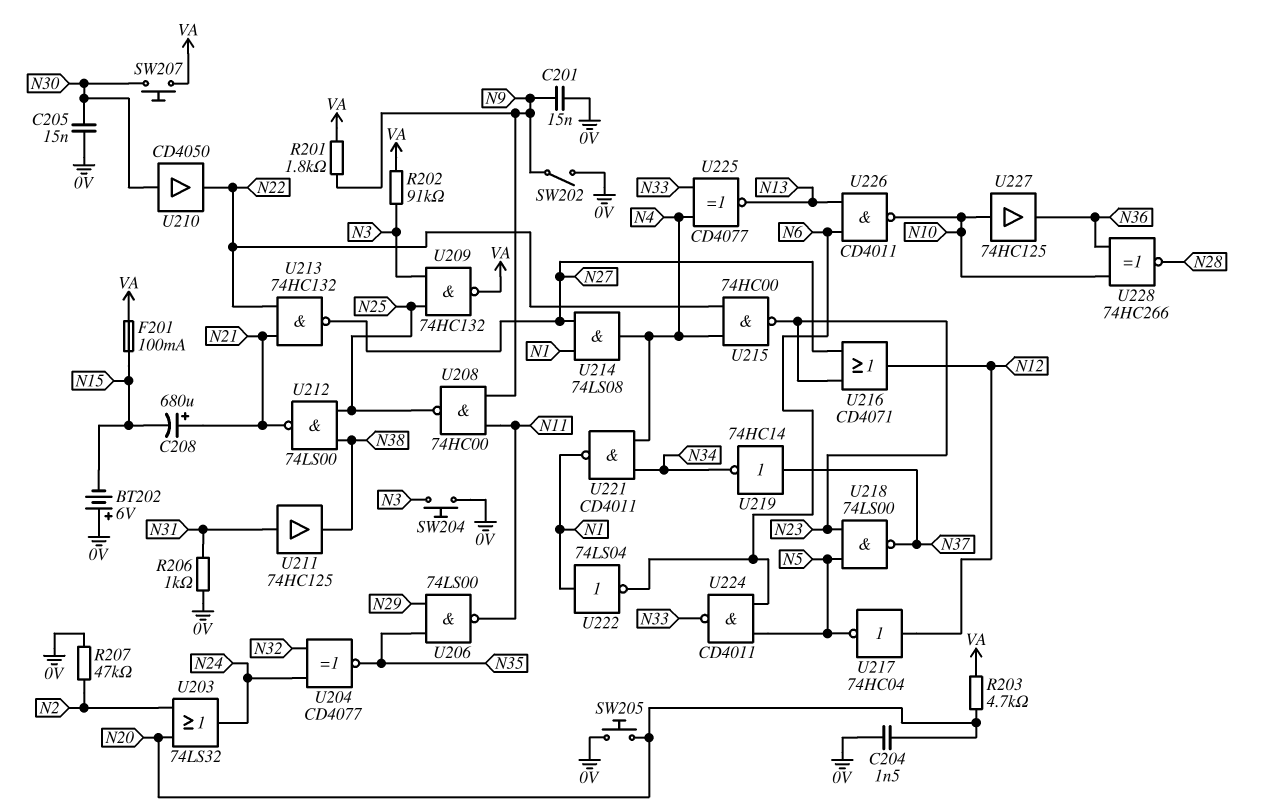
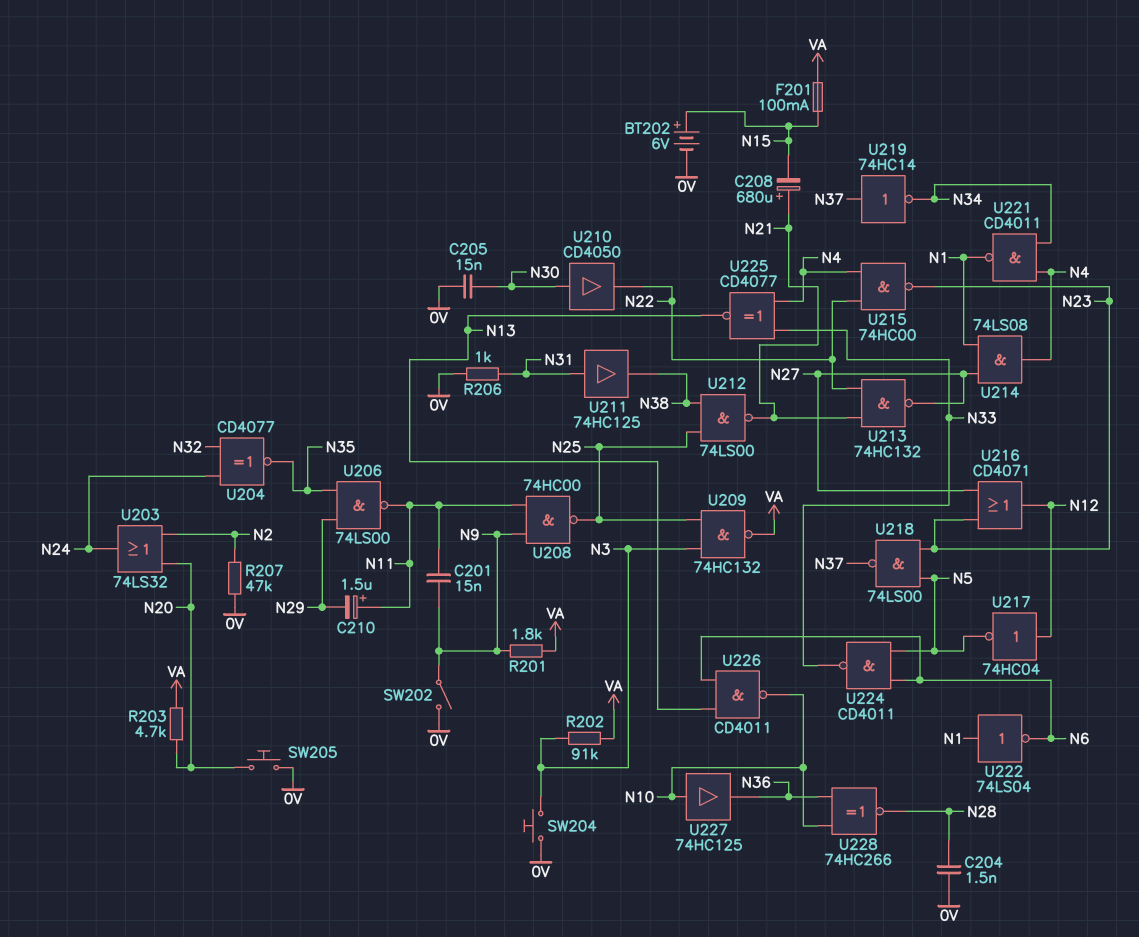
BT202: 6V (plus 0V, minus N15) -> 6V (plus N15, minus 0V)
C201: 15nF (0V, N9) -> 15nF (N9, N11)
C204: 1.5nF (0V, N20) -> 1.5nF (0V, N28)
C210: none -> 1.5uF (plus N11, minus N29)
SW207: button (N30, VA) -> none

